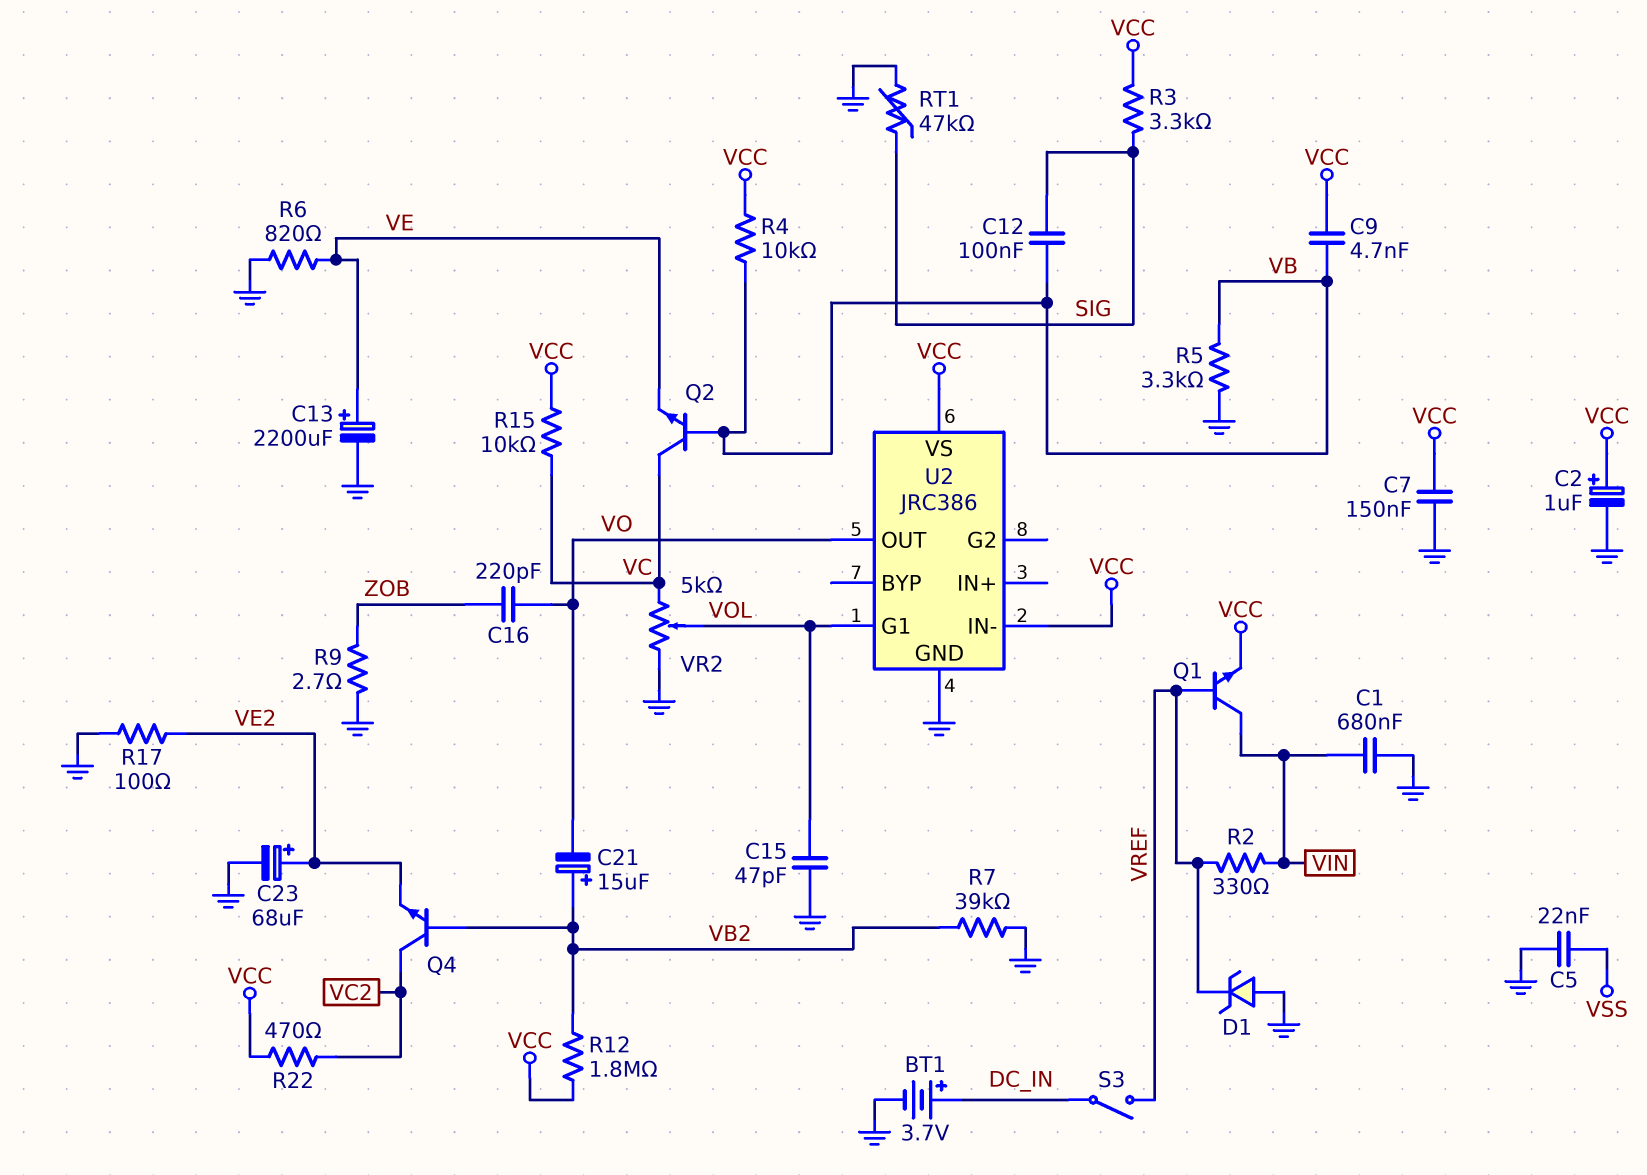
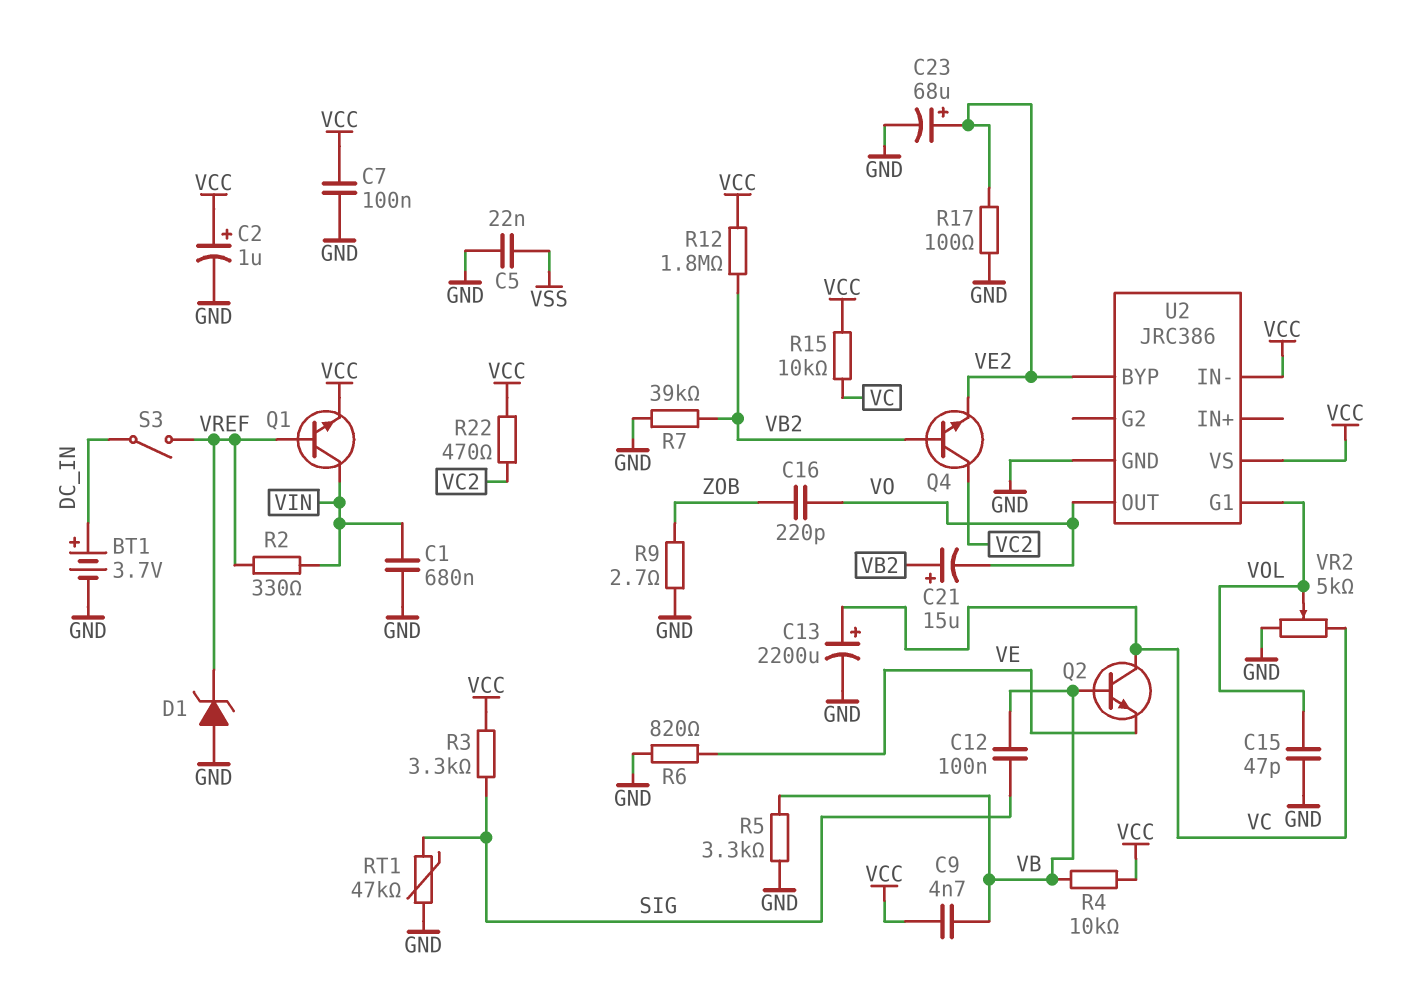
C7: 150nF (GND, VCC) -> 100nF (GND, VCC)
C13: 2200uF (plus VE, minus GND) -> 2200uF (plus VC, minus GND)
U2 pin BYP: none -> VE2

